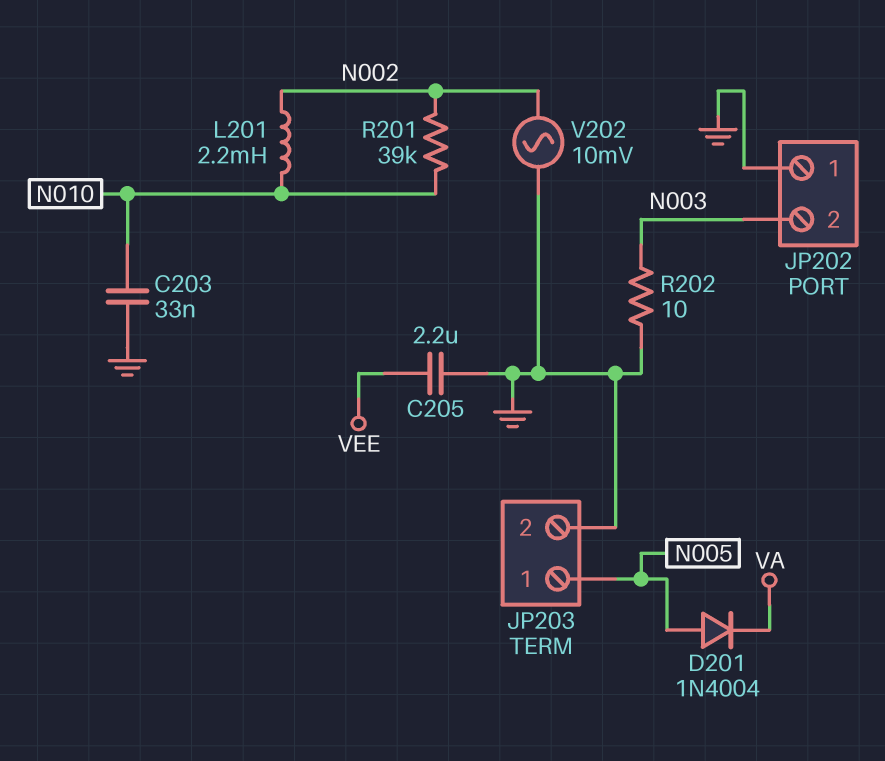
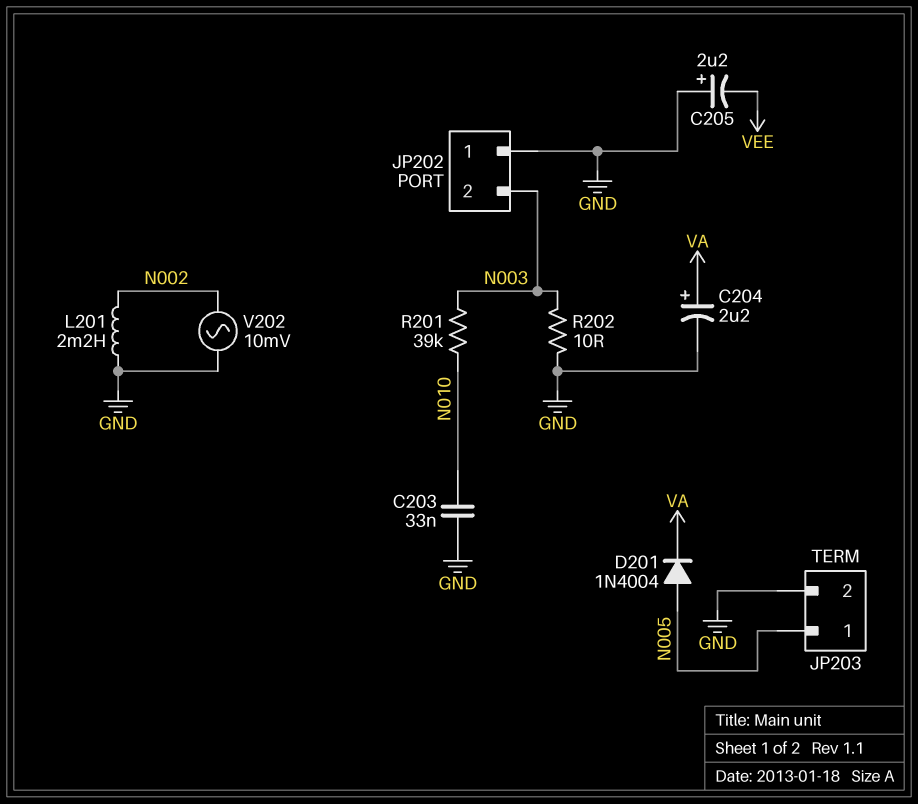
C204: none -> 2.2uF (plus VA, minus GND)
C205: 2.2uF (GND, VEE) -> 2.2uF (plus GND, minus VEE)
L201: 2.2mH (N002, N010) -> 2.2mH (GND, N002)
R201: 39k (N002, N010) -> 39k (N003, N010)

